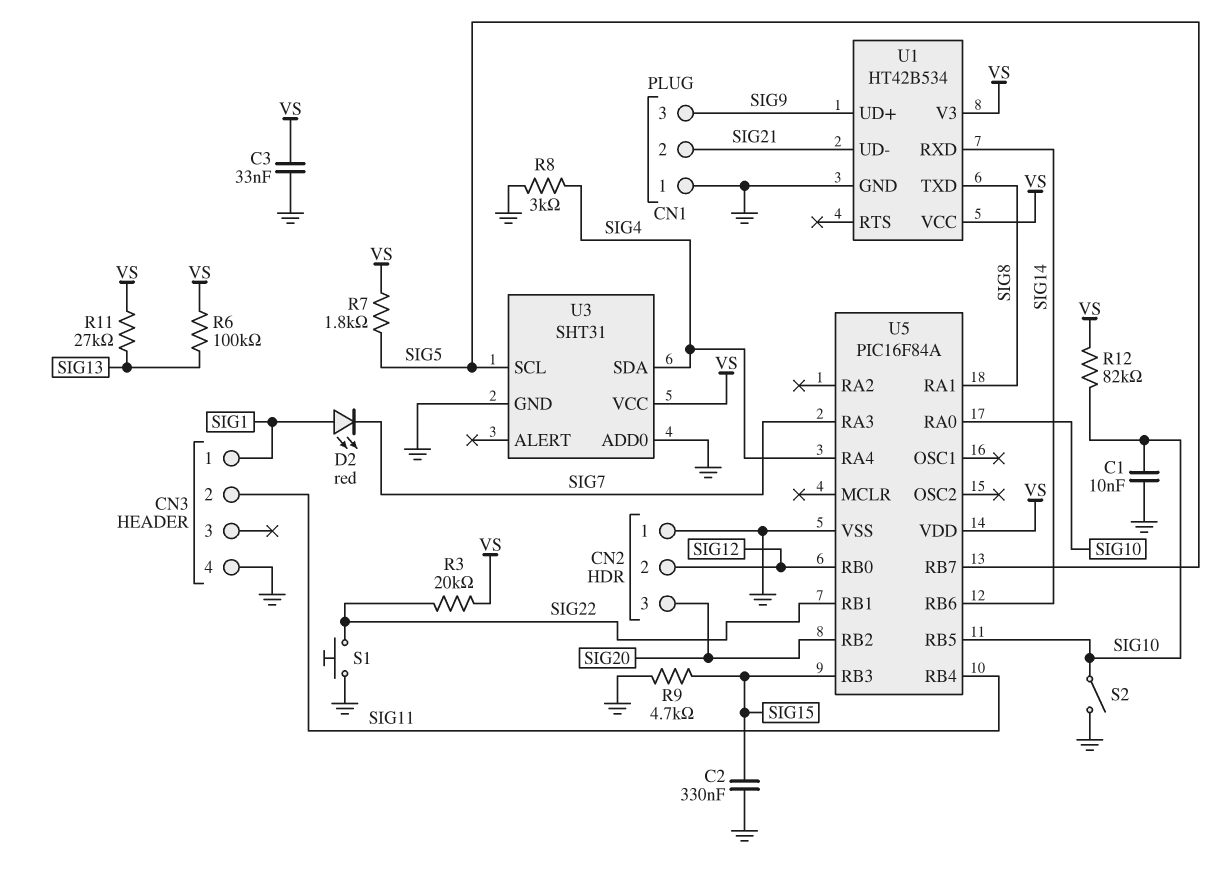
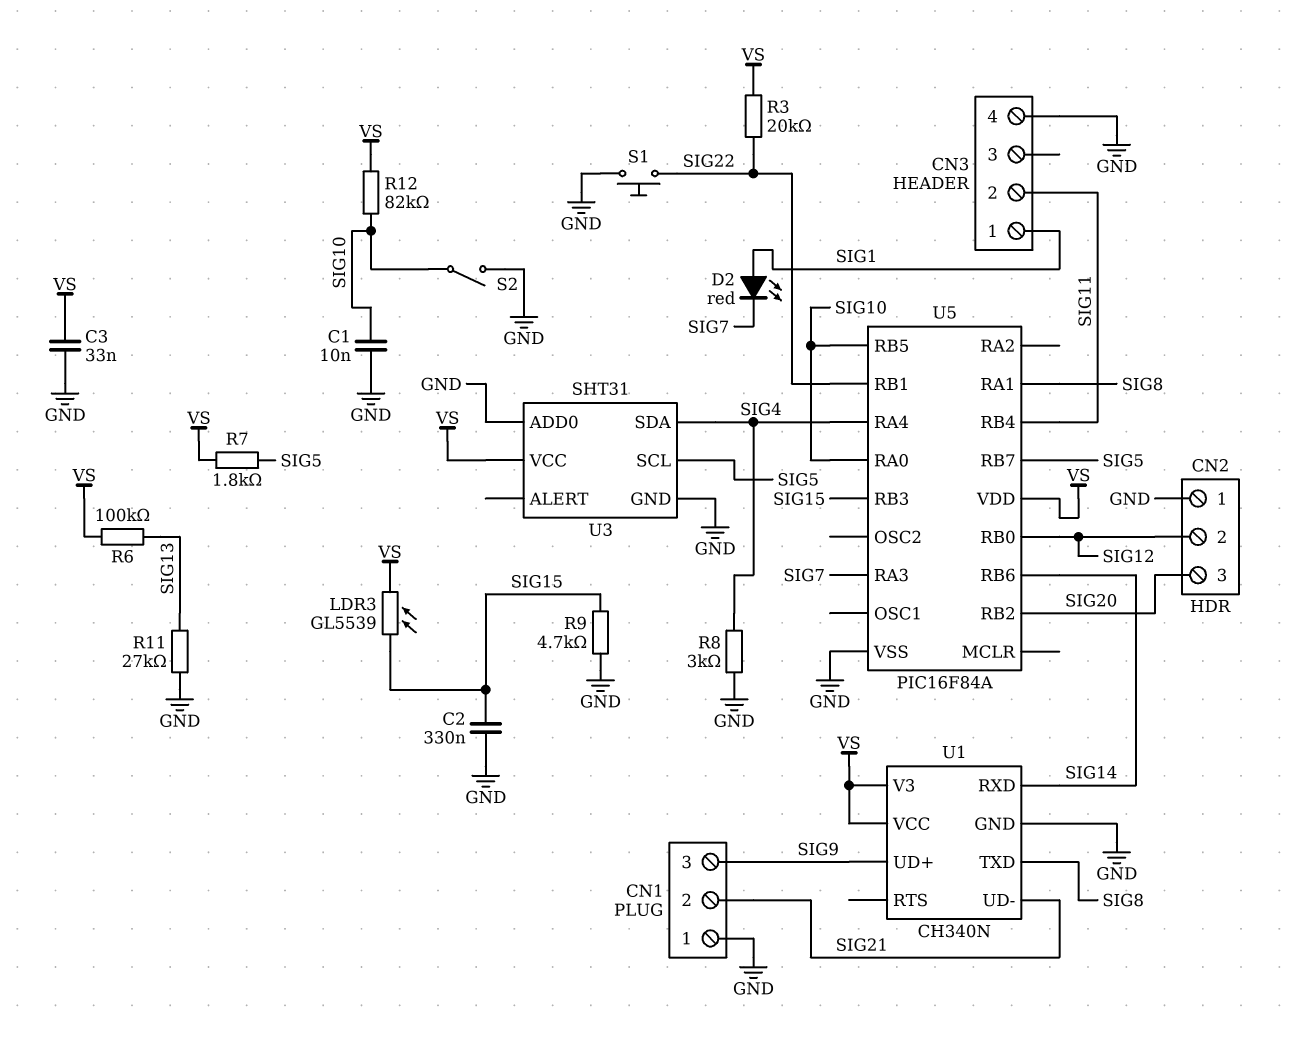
LDR3: none -> GL5539 (SIG15, VS)
R11: 27k (SIG13, VS) -> 27k (GND, SIG13)
U1: HT42B534 -> CH340N

